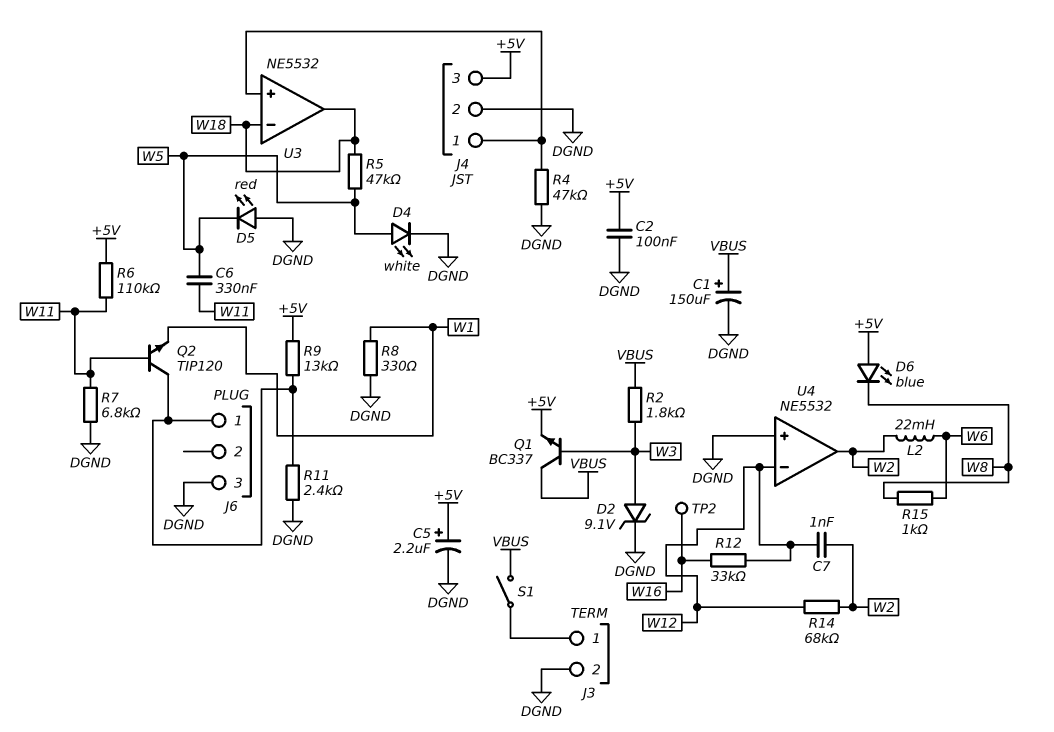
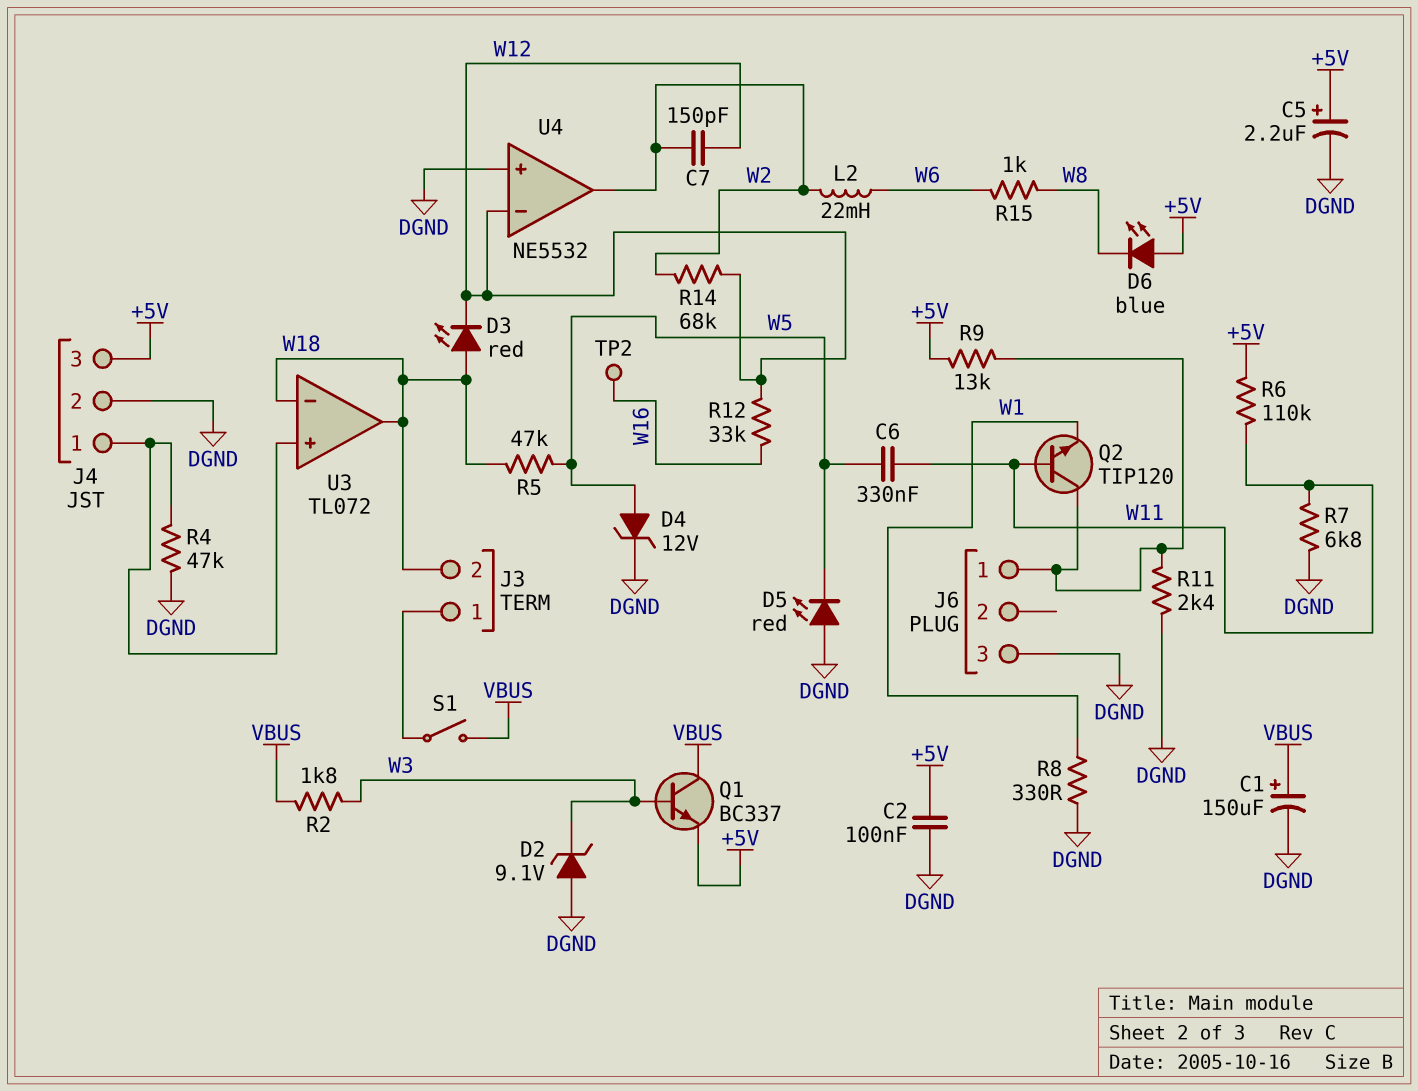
C7: 1nF (W2, W12) -> 150pF (W2, W12)
D2: zener 9.1V (A W3, K DGND) -> zener 9.1V (A DGND, K W3)
D3: none -> LED red (A W18, K W12)
D4: LED white (A W5, K DGND) -> zener 12V (A W5, K DGND)
J3 pin 2: DGND -> W18
U3: NE5532 -> TL072

